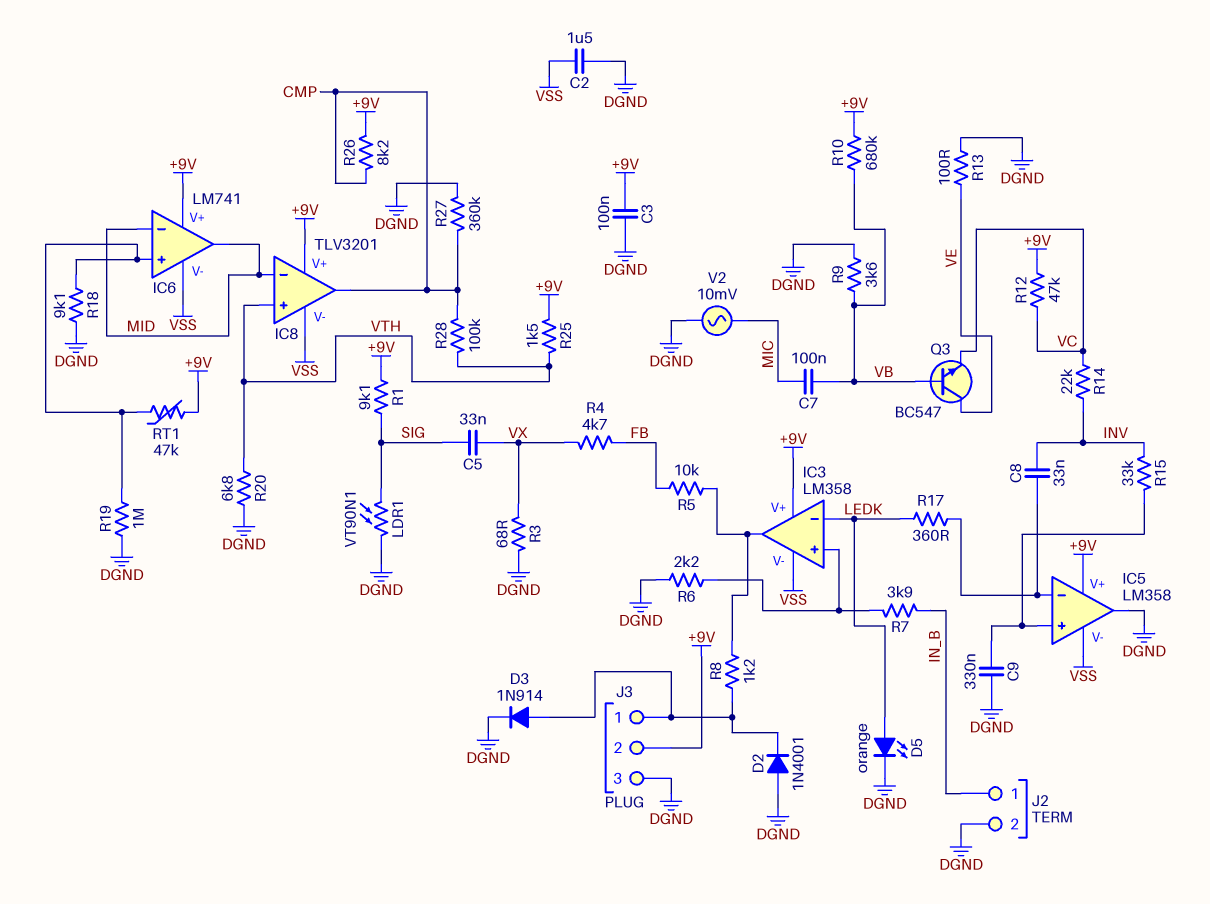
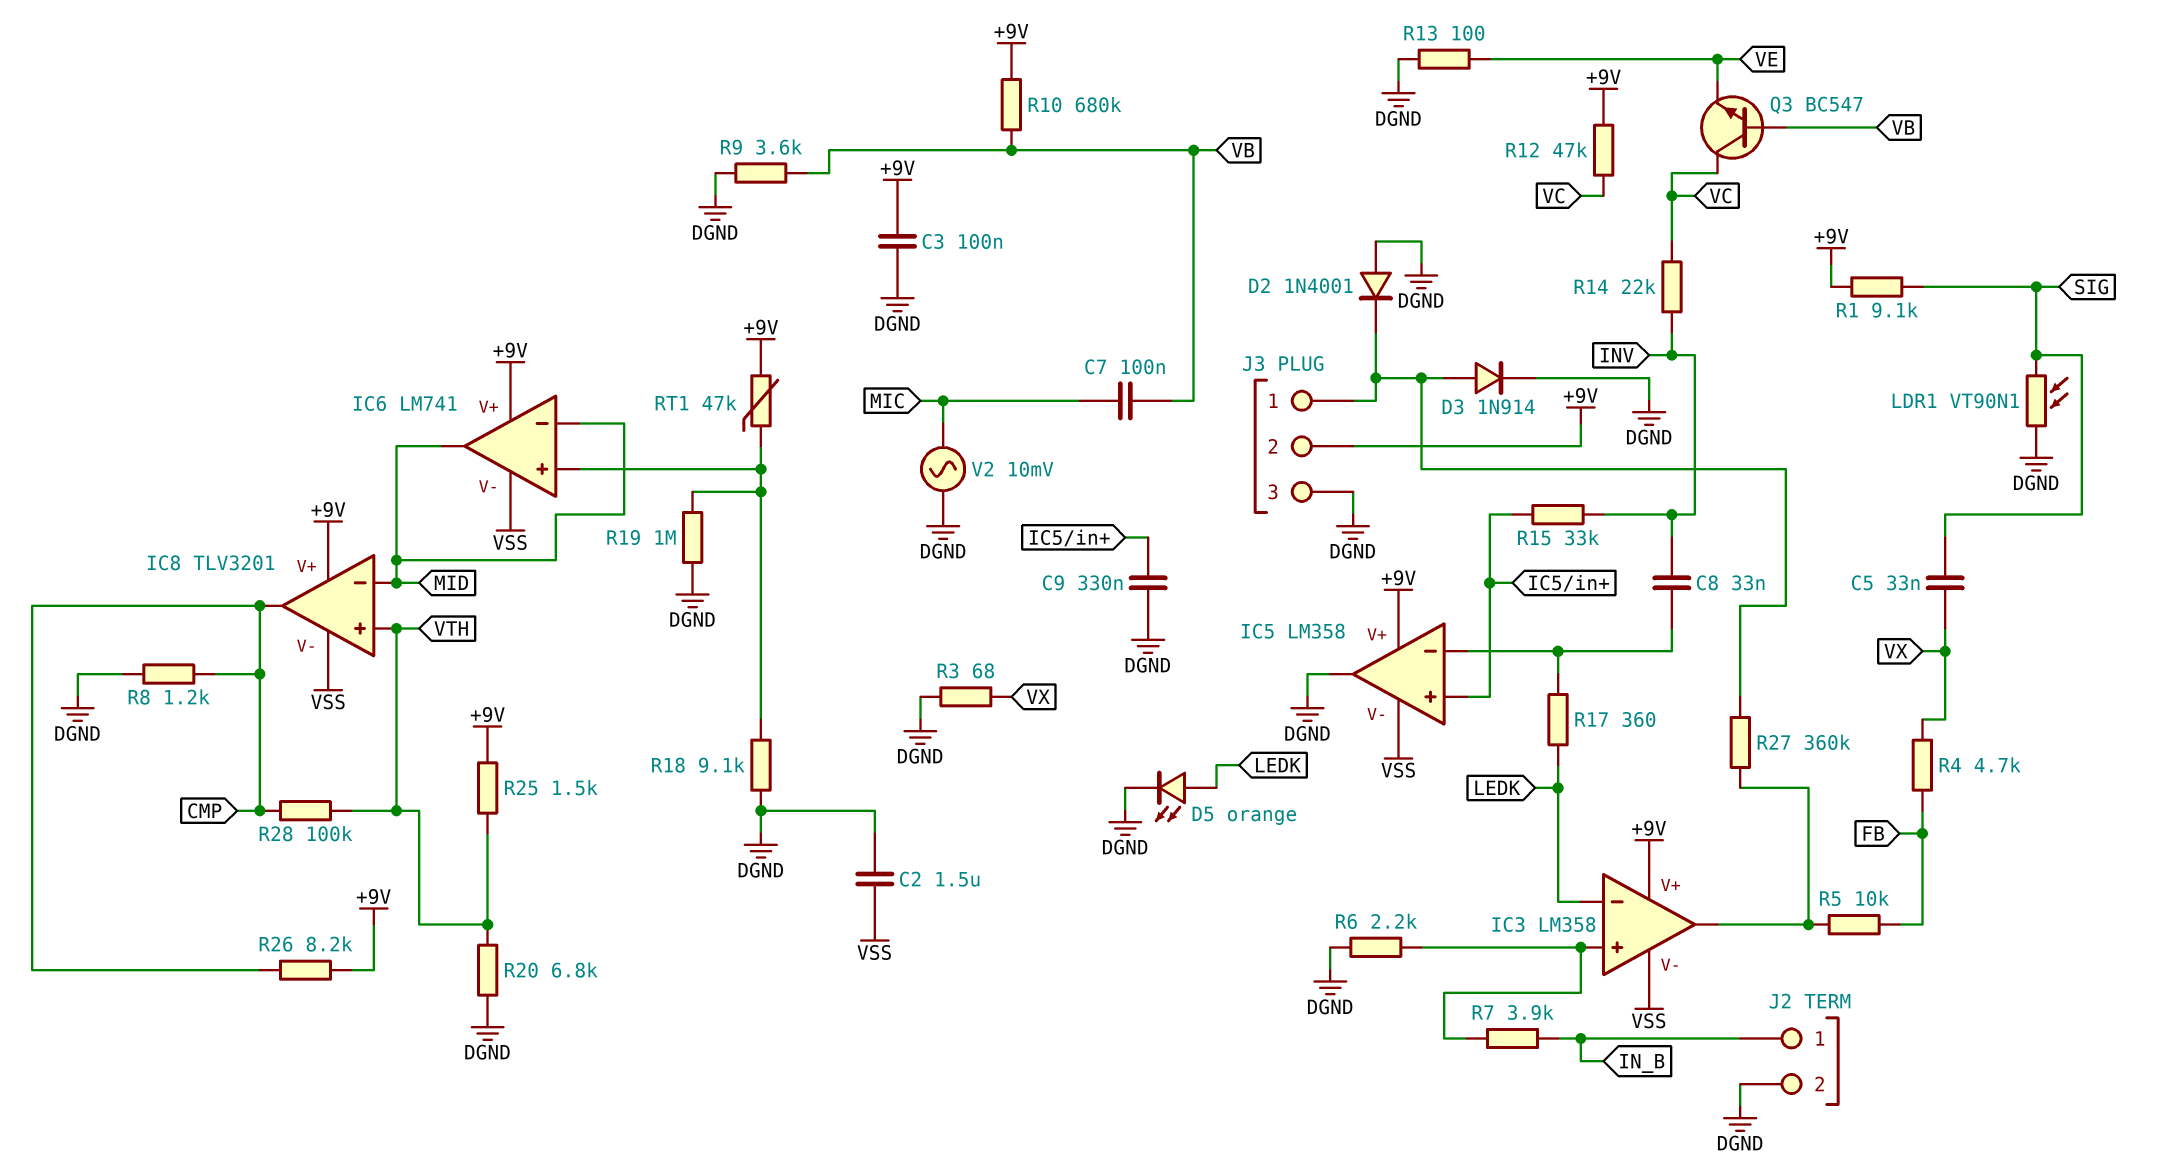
Q3: NPN BC547 (B VB, C VE, E VC) -> NPN BC547 (B VB, C VC, E VE)
R8: 1.2k (IC3/out, J3/1) -> 1.2k (CMP, DGND)
R27: 360k (CMP, DGND) -> 360k (IC3/out, J3/1)

